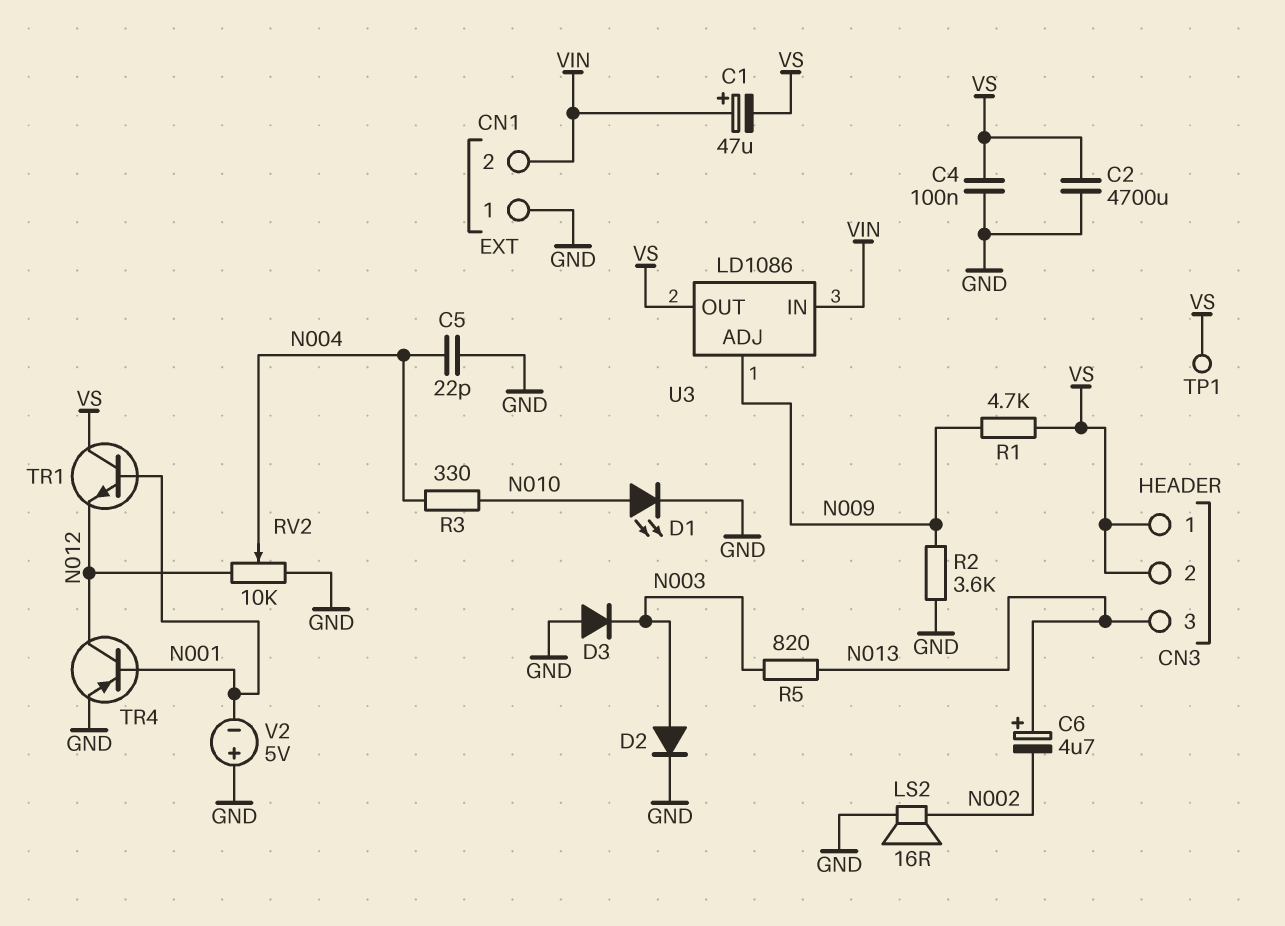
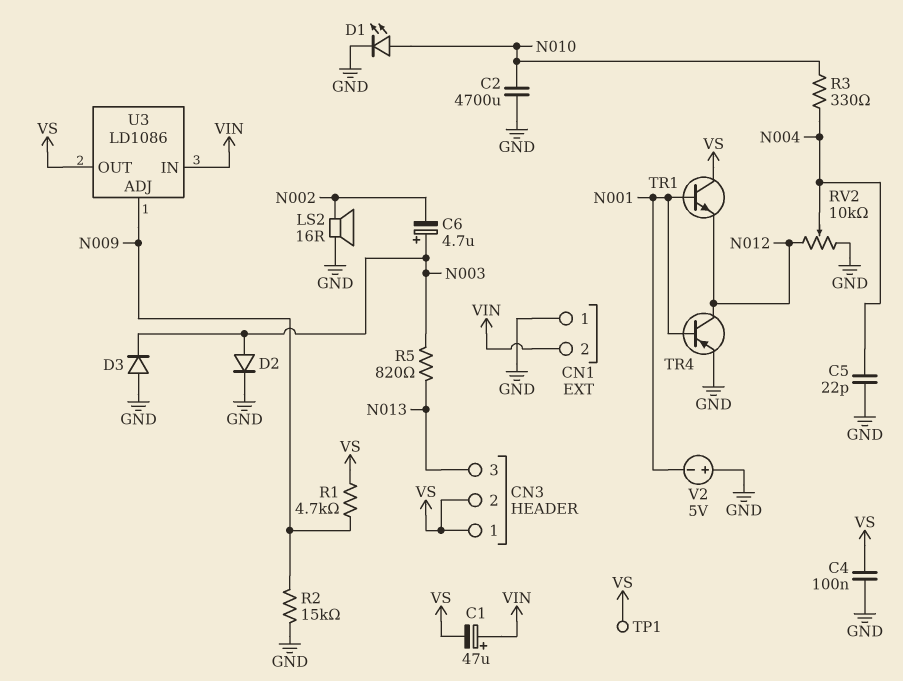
C2: 4700uF (GND, VS) -> 4700uF (GND, N010)
C6: 4.7uF (plus N013, minus N002) -> 4.7uF (plus N003, minus N002)
R2: 3.6k (GND, N009) -> 15k (GND, N009)

